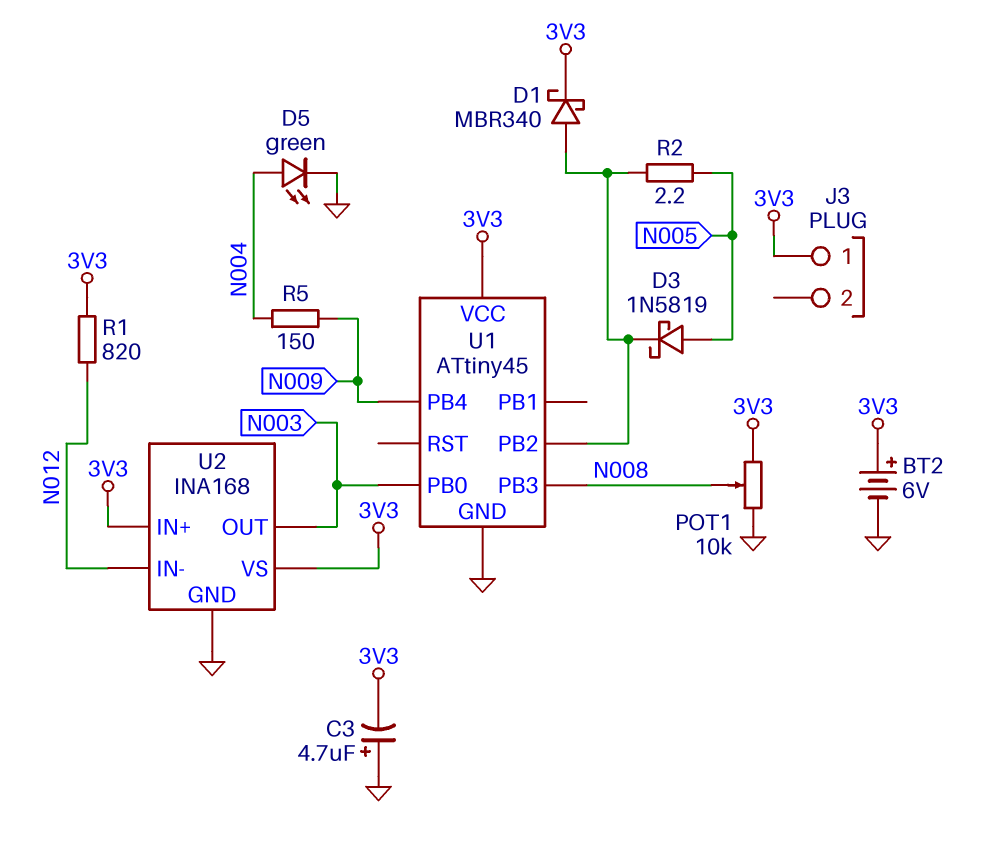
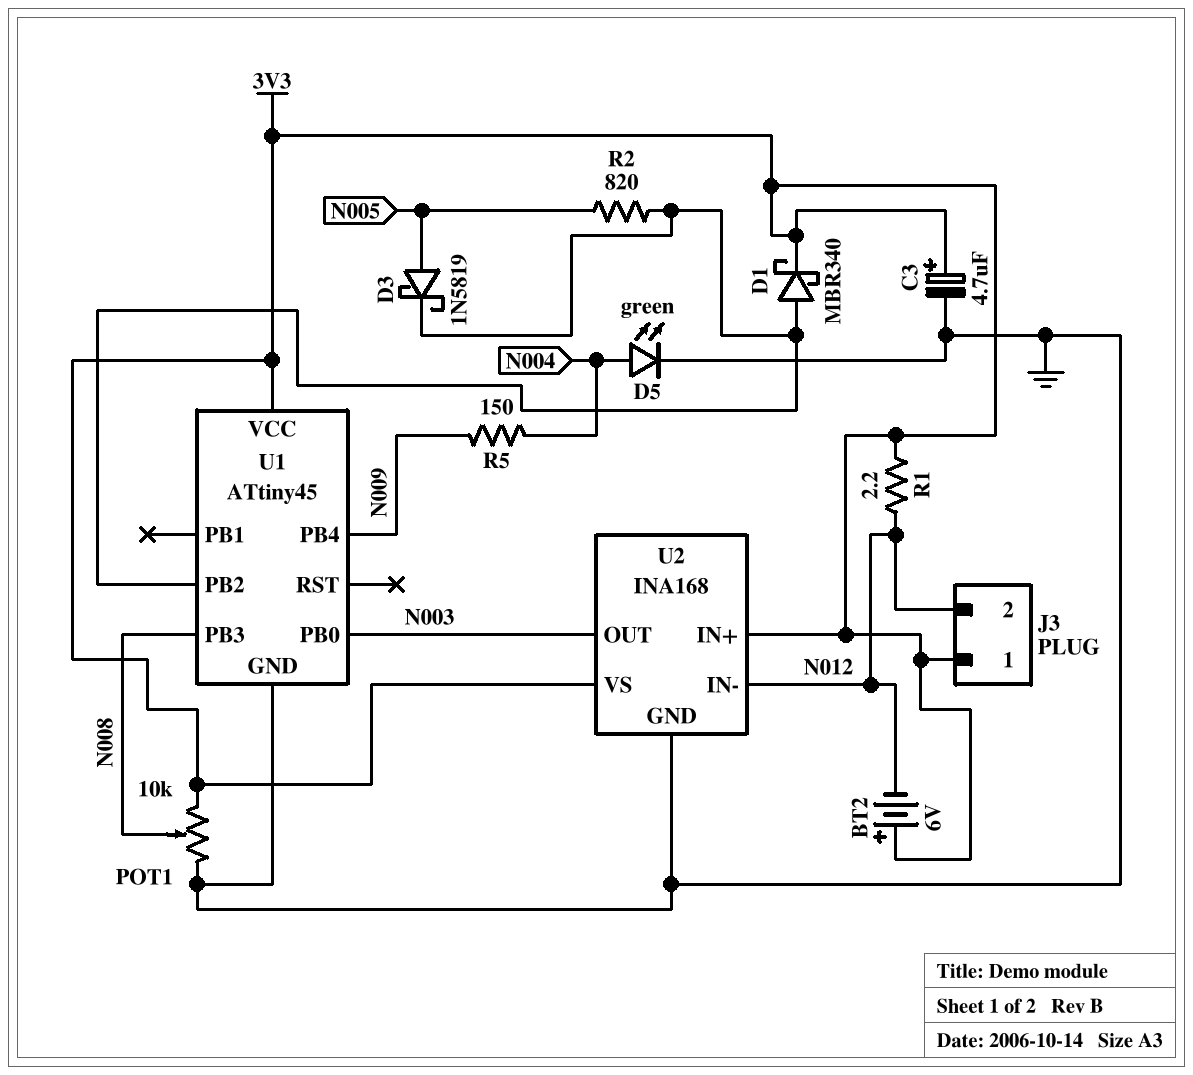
BT2: 6V (plus 3V3, minus GND) -> 6V (plus 3V3, minus N012)
C3: 4.7uF (plus GND, minus 3V3) -> 4.7uF (plus 3V3, minus GND)
J3 pin 2: none -> N012
R1: 820 (3V3, N012) -> 2.2 (3V3, N012)
R2: 2.2 (N005, U1/PB2) -> 820 (N005, U1/PB2)

